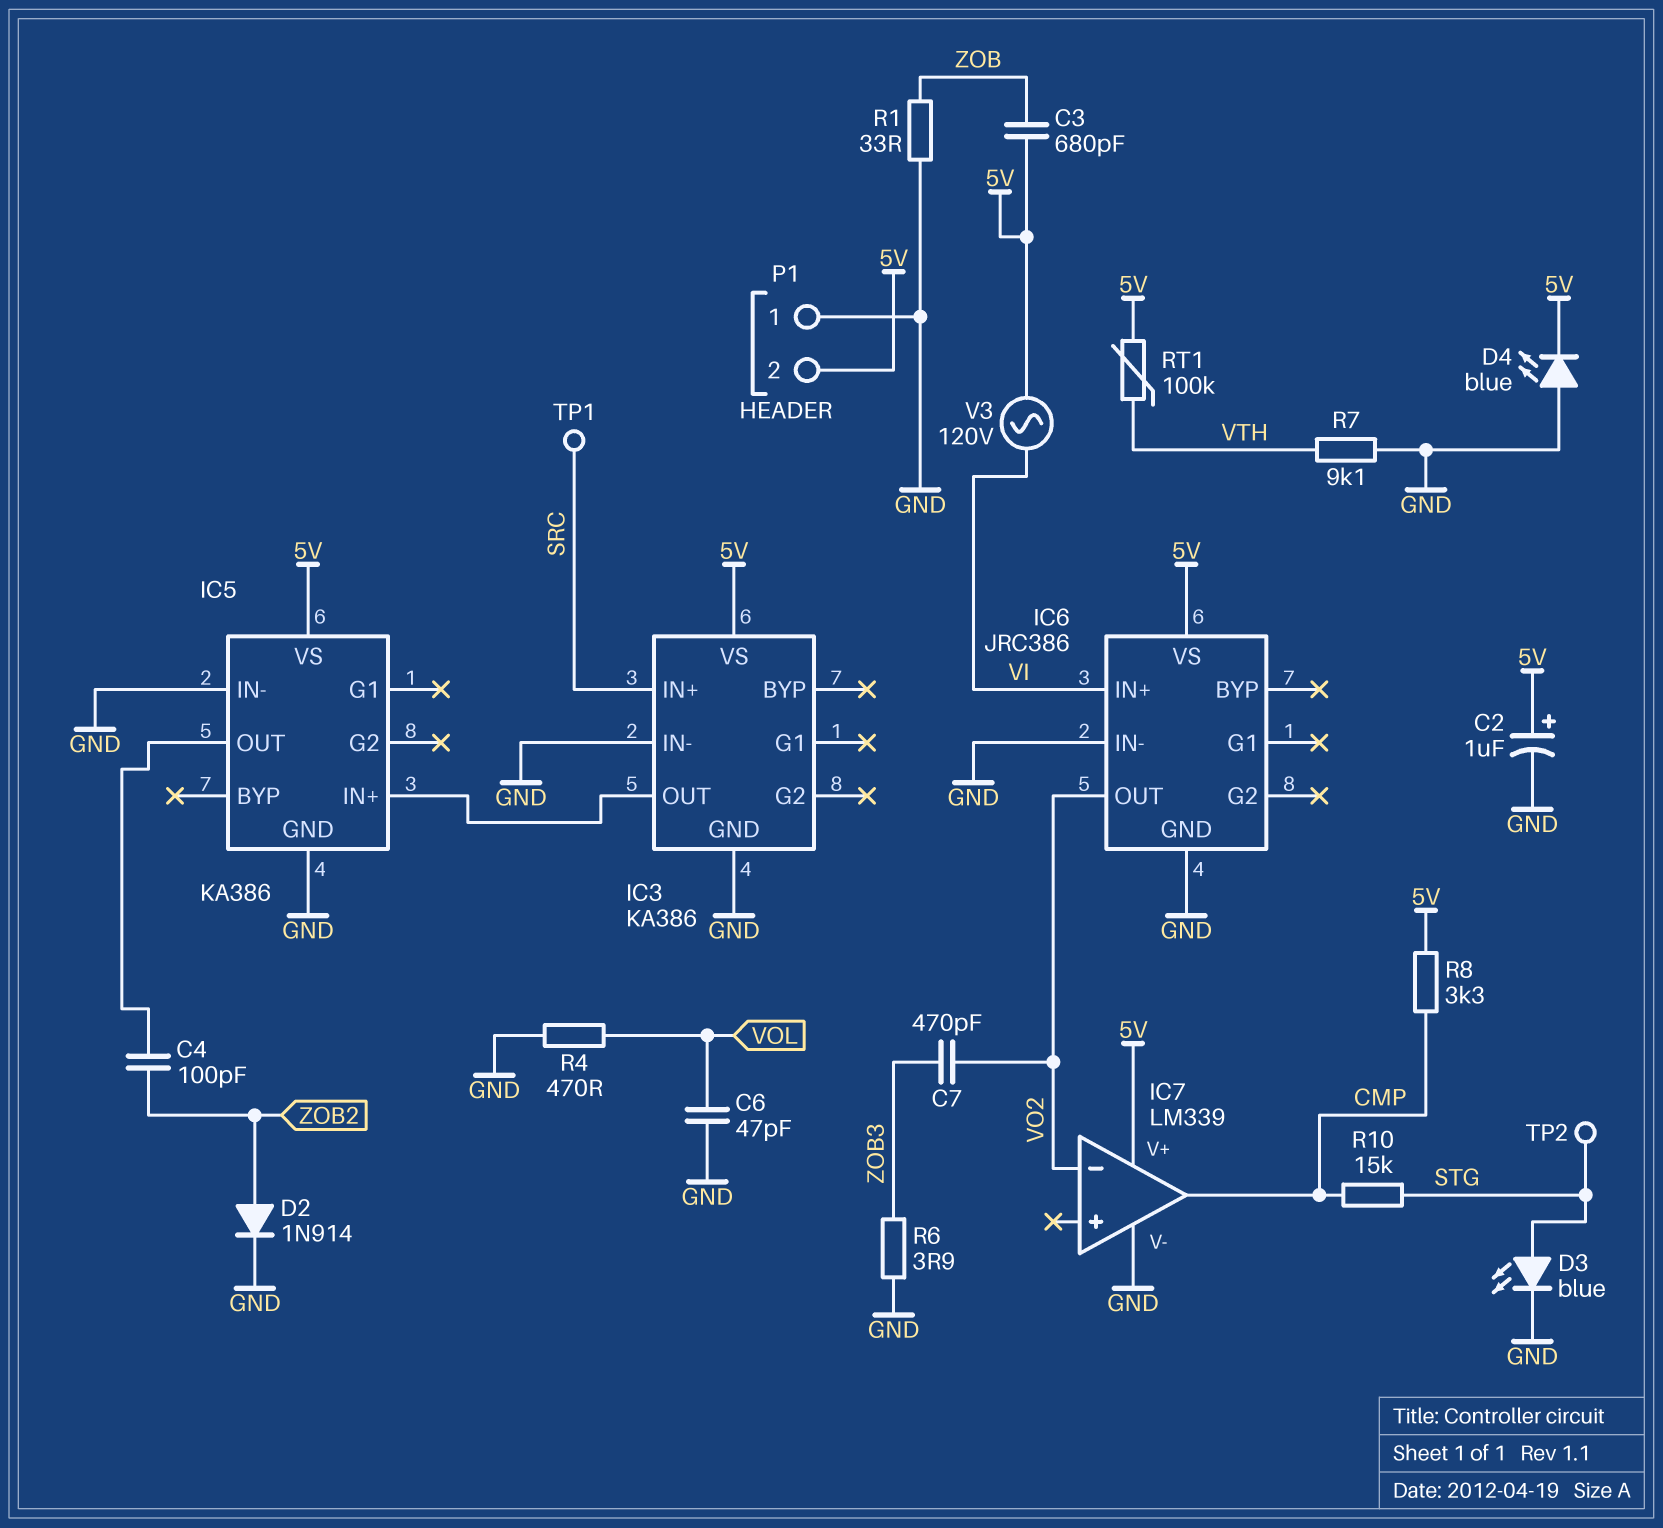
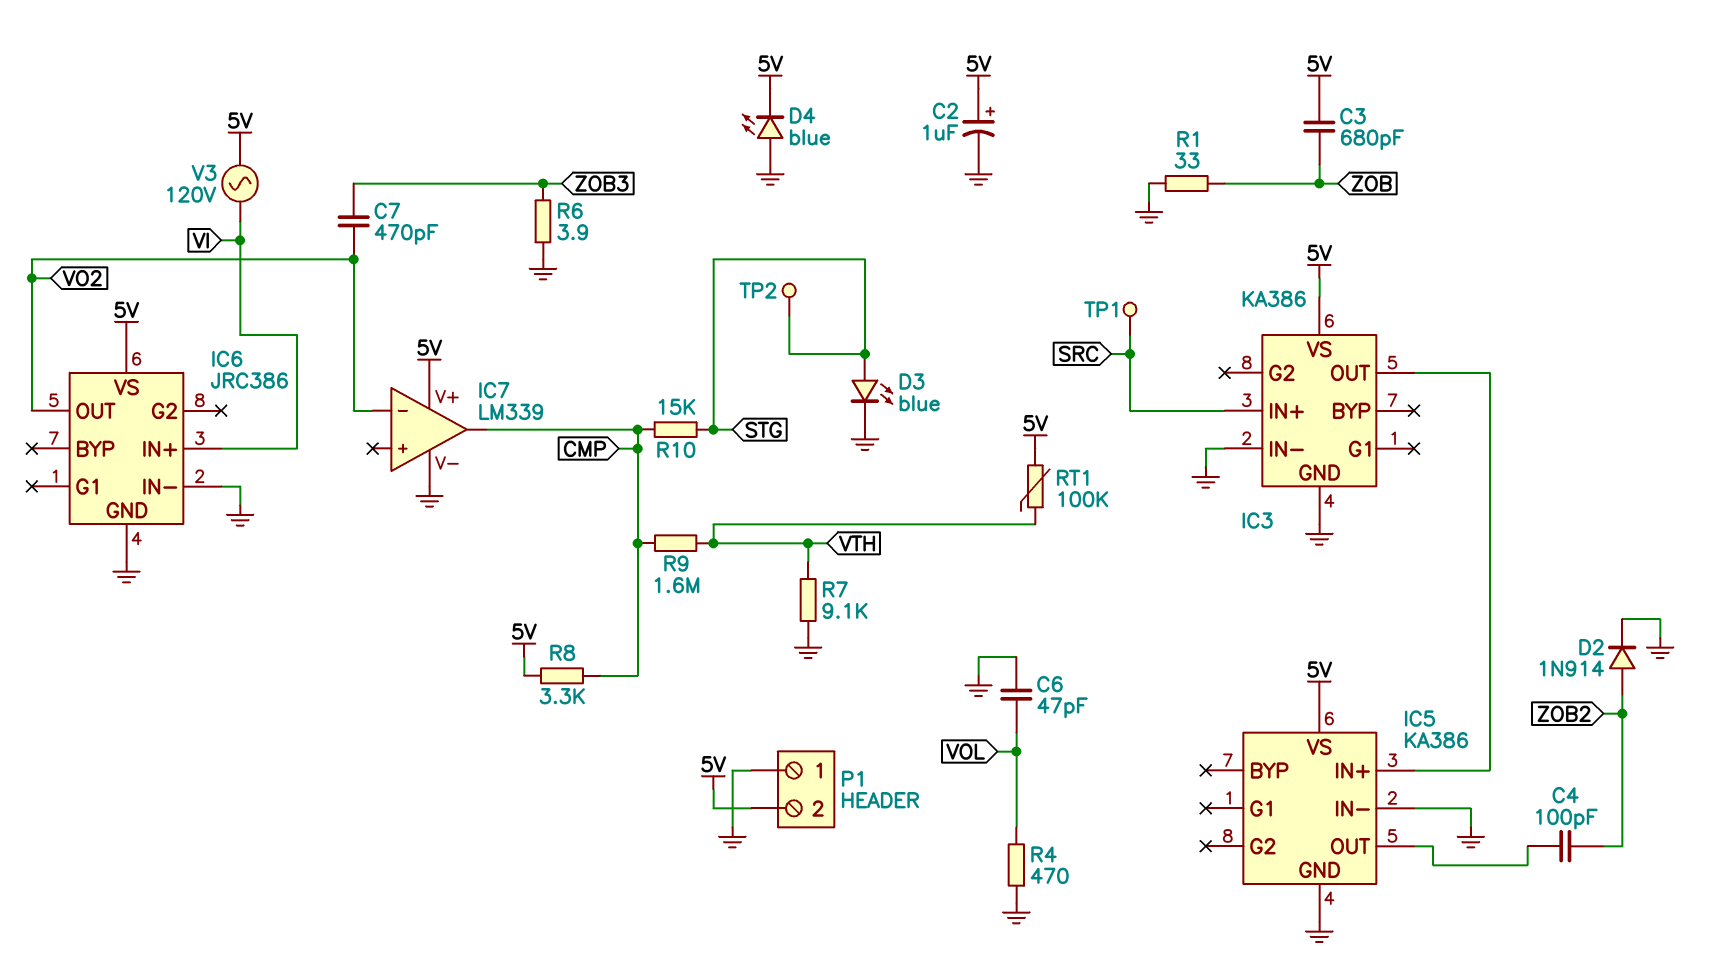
R9: none -> 1.6M (CMP, VTH)

